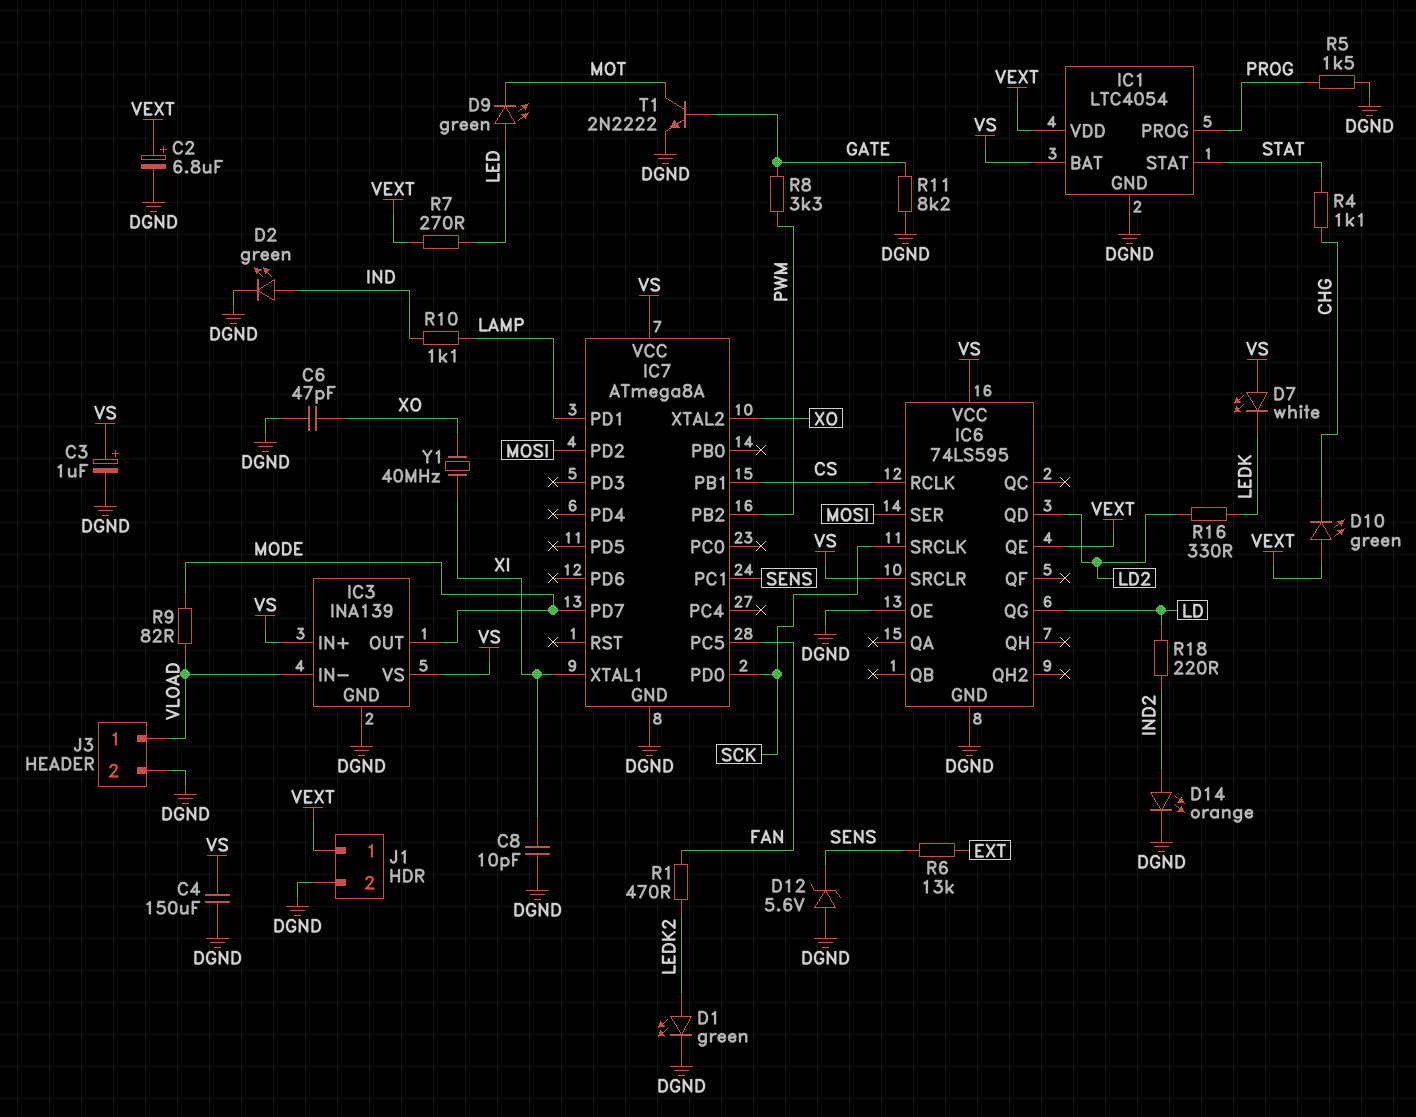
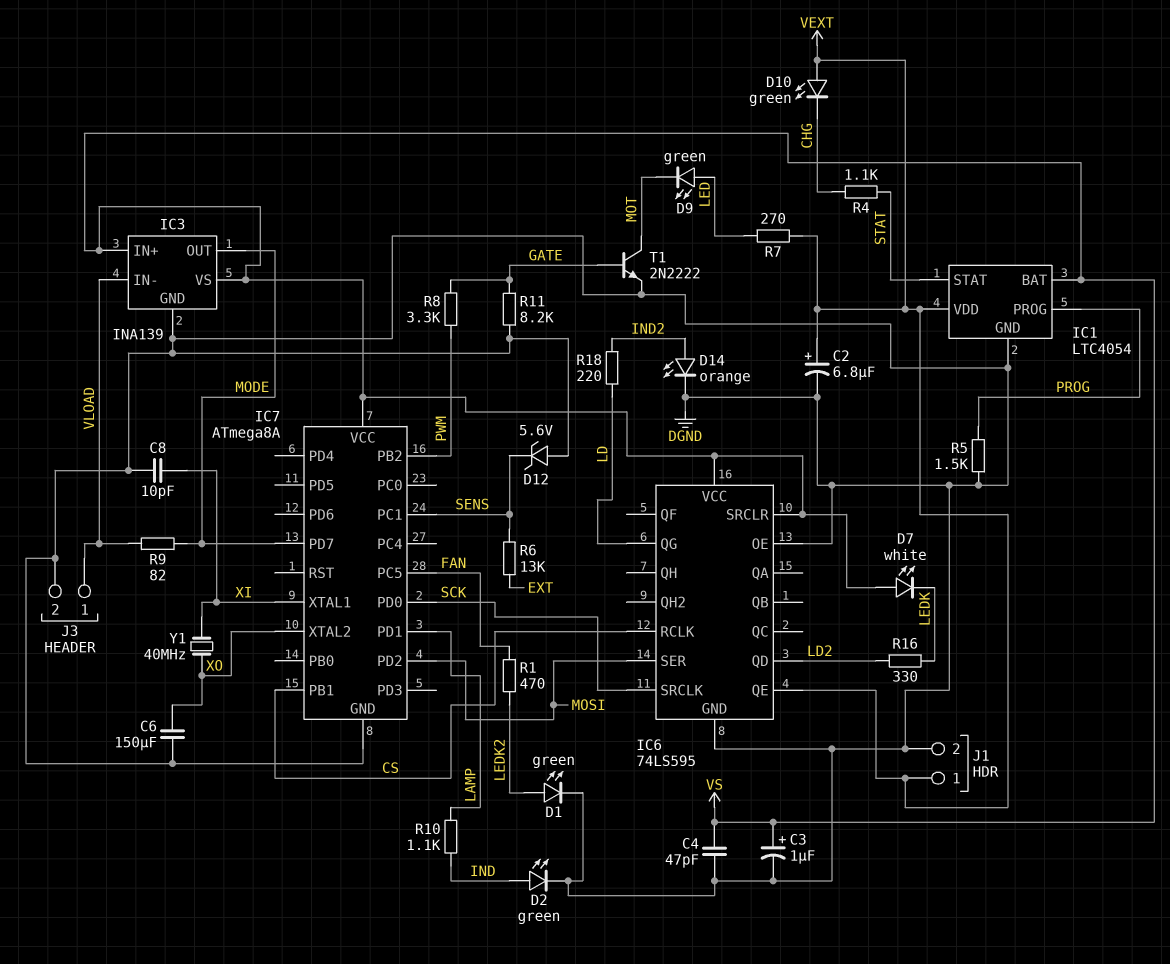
C4: 150uF (DGND, VS) -> 47pF (DGND, VS)
C6: 47pF (DGND, XO) -> 150uF (DGND, XO)

